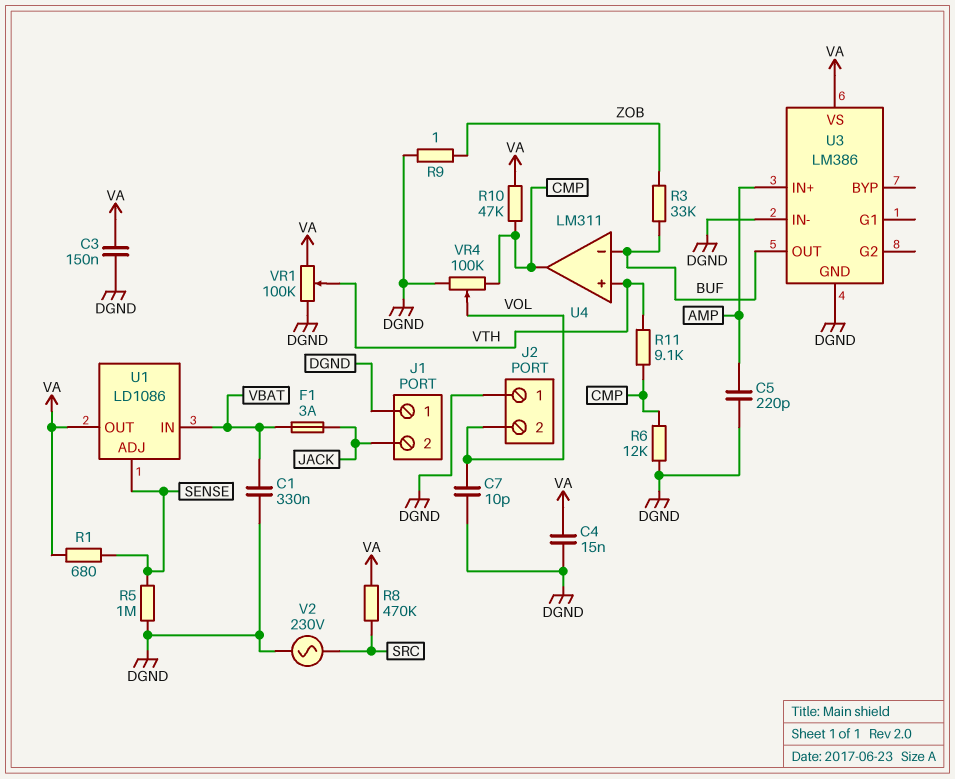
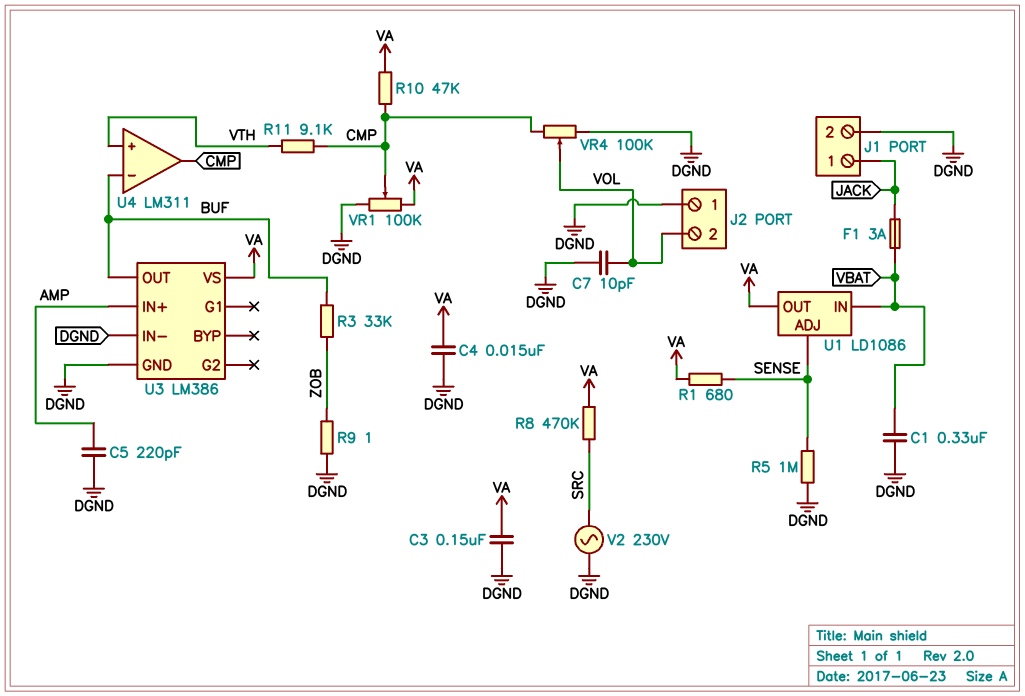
J1 pin 1: DGND -> JACK
J1 pin 2: JACK -> DGND
R6: 12k (CMP, DGND) -> none
VR1: 100k (DGND, VA, wiper VTH) -> 100k (DGND, VA, wiper CMP)

